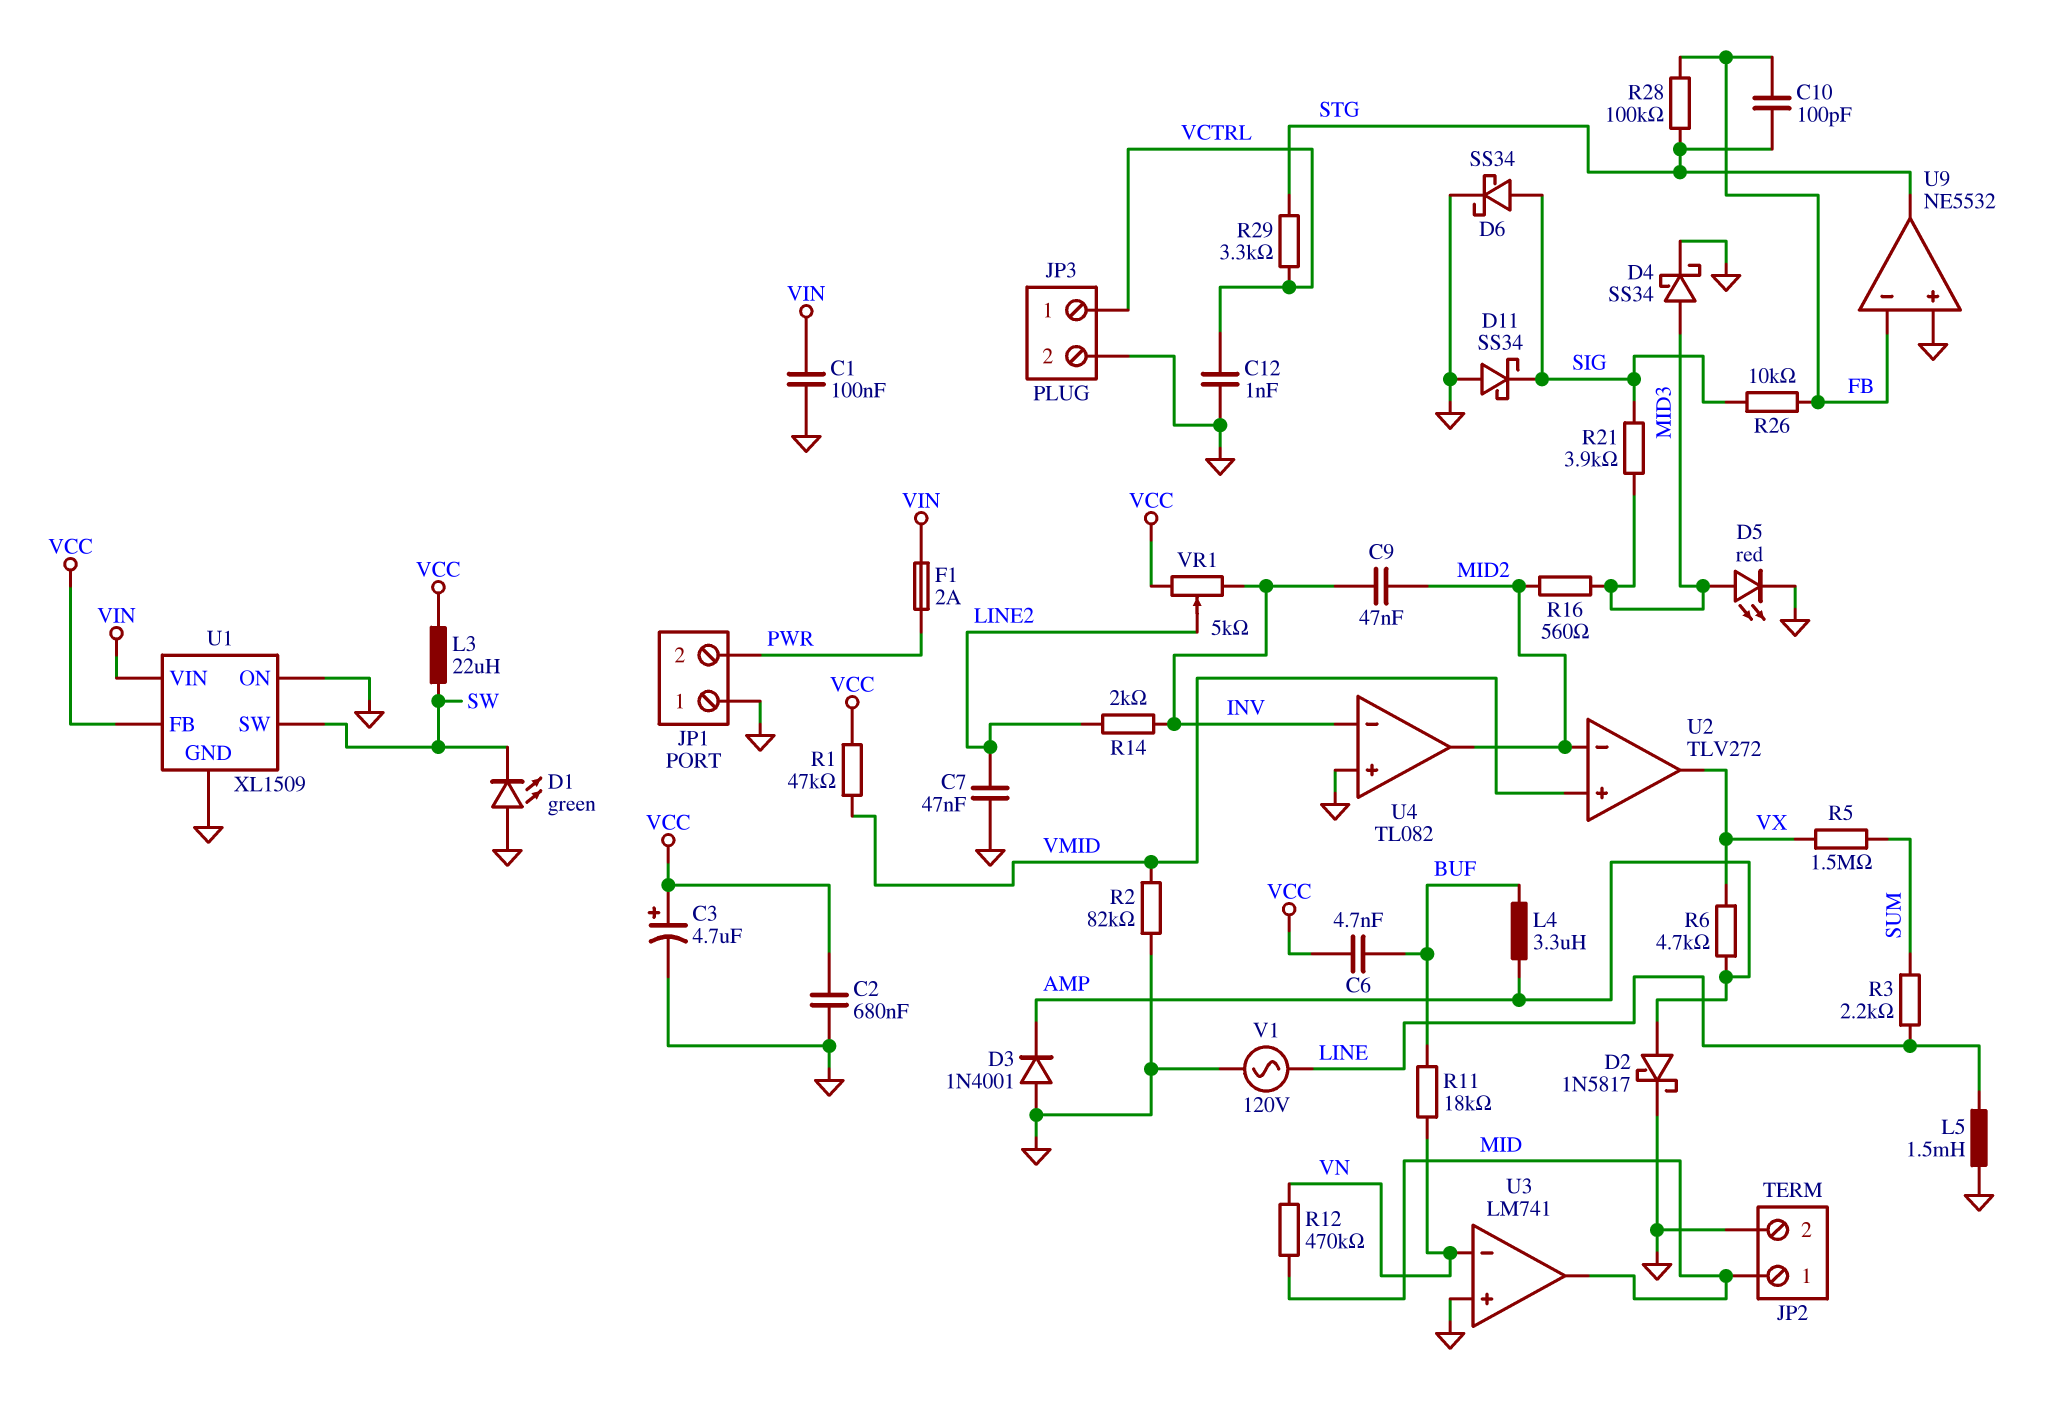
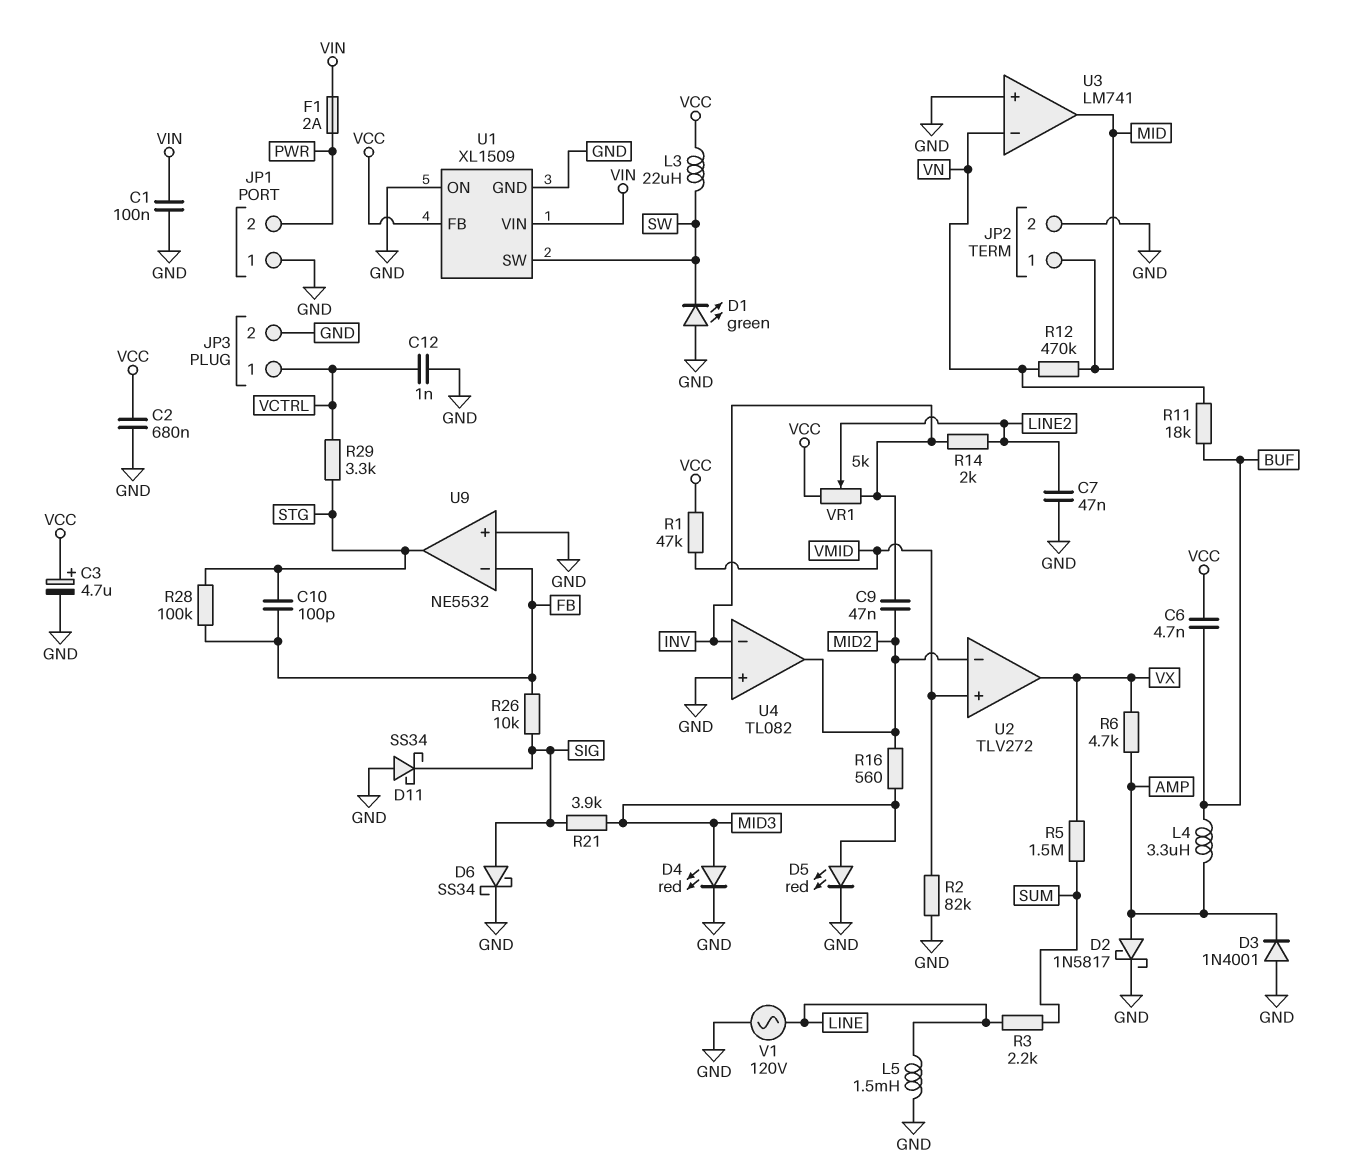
D4: schottky SS34 (A MID3, K GND) -> LED red (A MID3, K GND)

